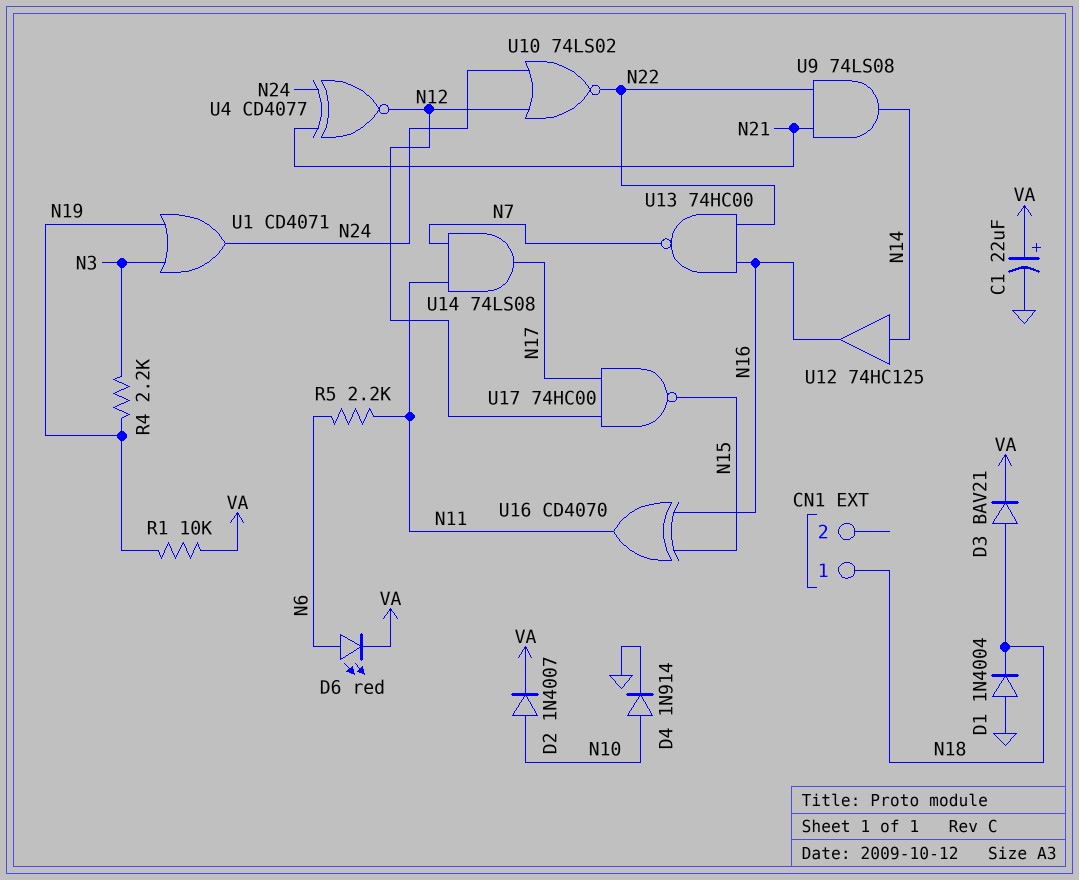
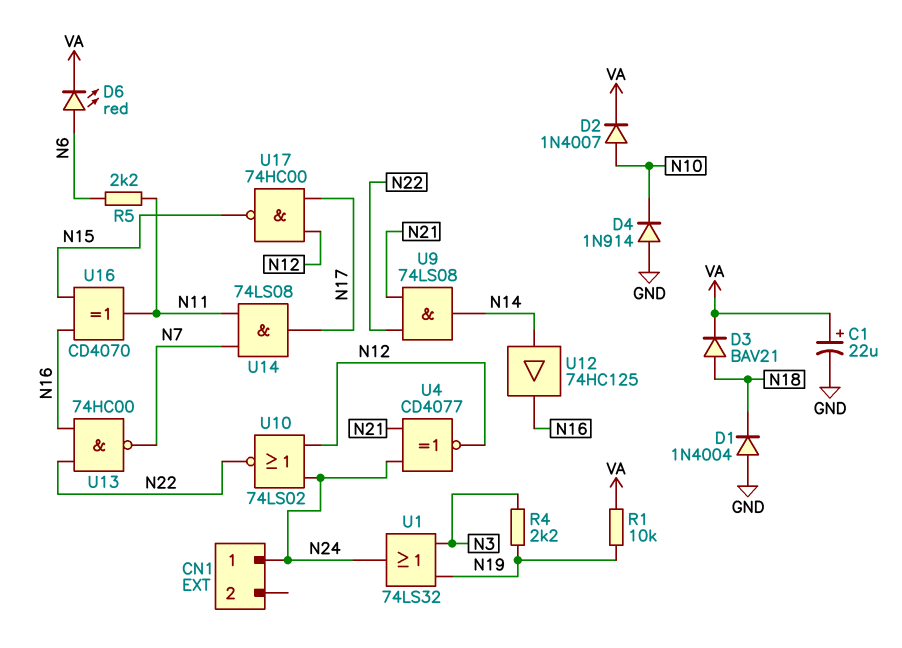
CN1 pin 1: N18 -> N24
D4: diode 1N914 (A N10, K GND) -> diode 1N914 (A GND, K N10)
U1: OR CD4071 (in N3, in N19, out N24) -> OR 74LS32 (in N3, in N19, out N24)

